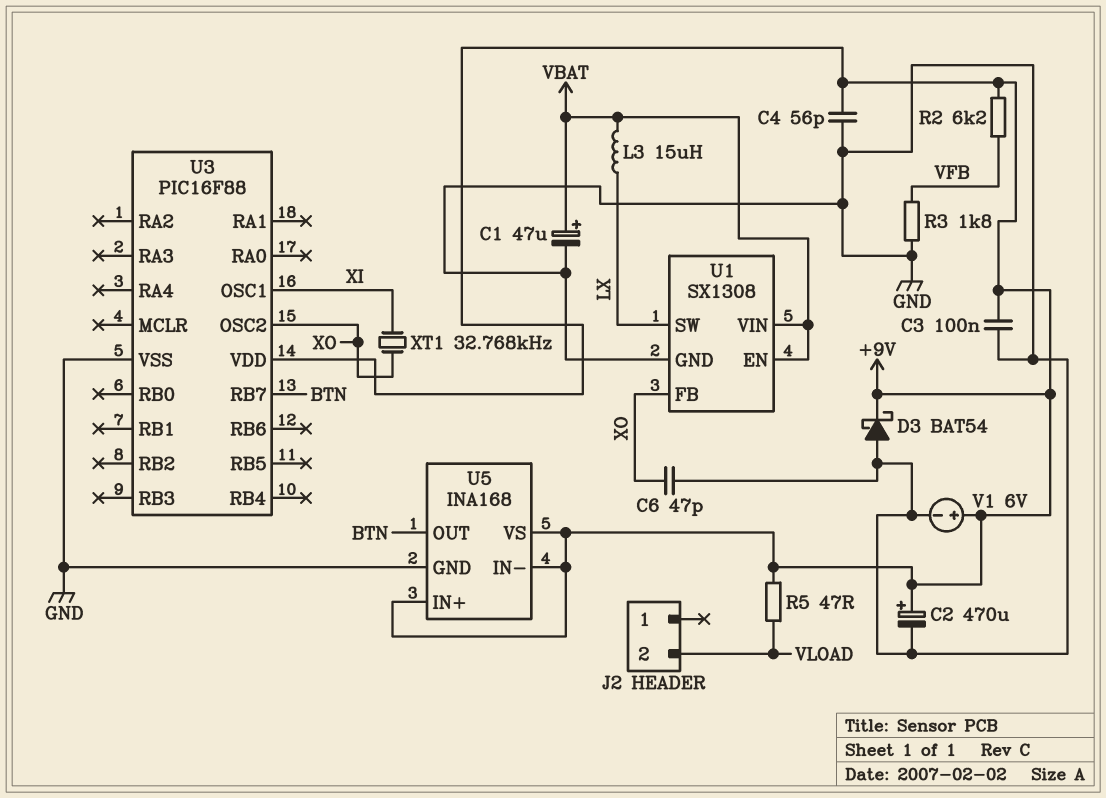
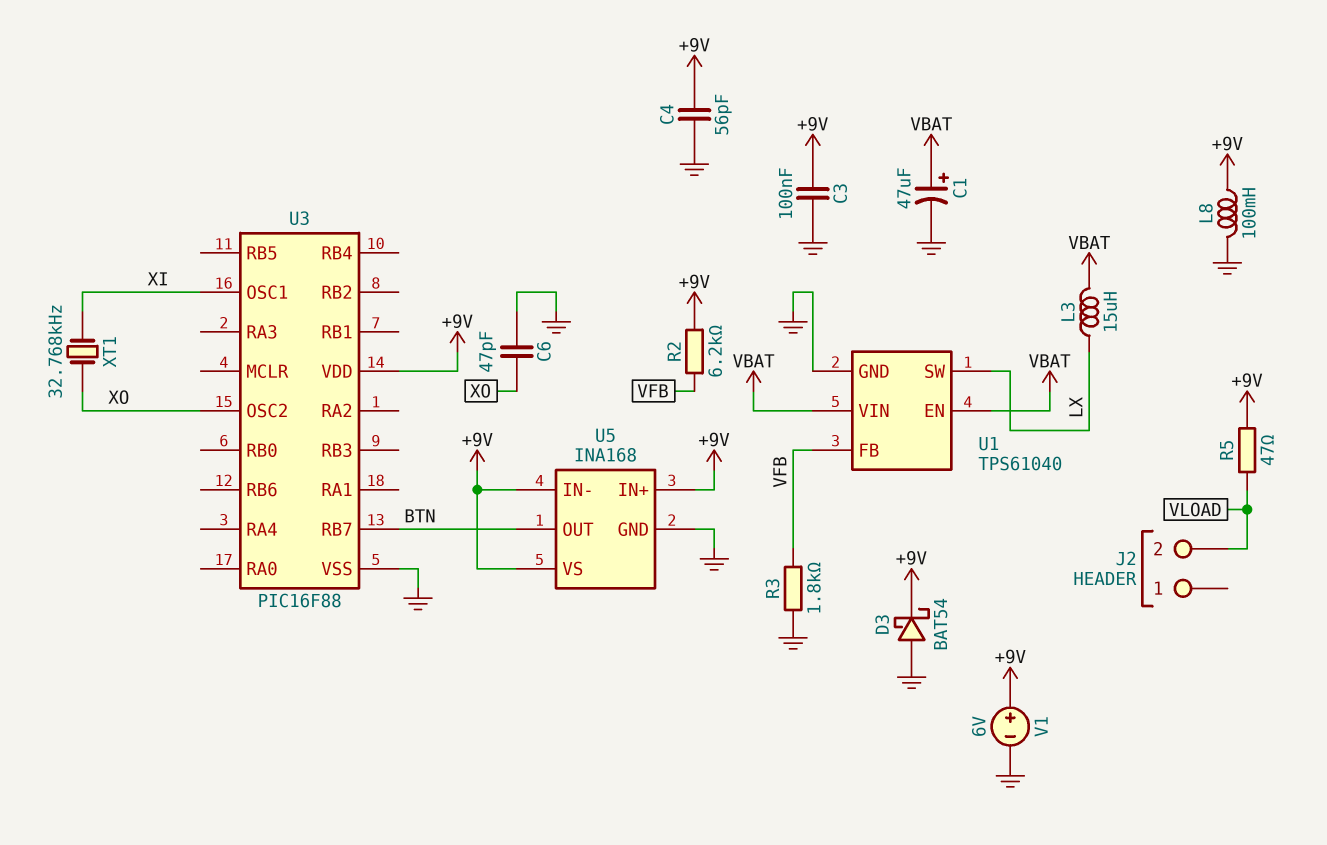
C2: 470uF (plus +9V, minus GND) -> none
L8: none -> 100mH (+9V, GND)
U1: SX1308 -> TPS61040
U1 pin FB: XO -> VFB

